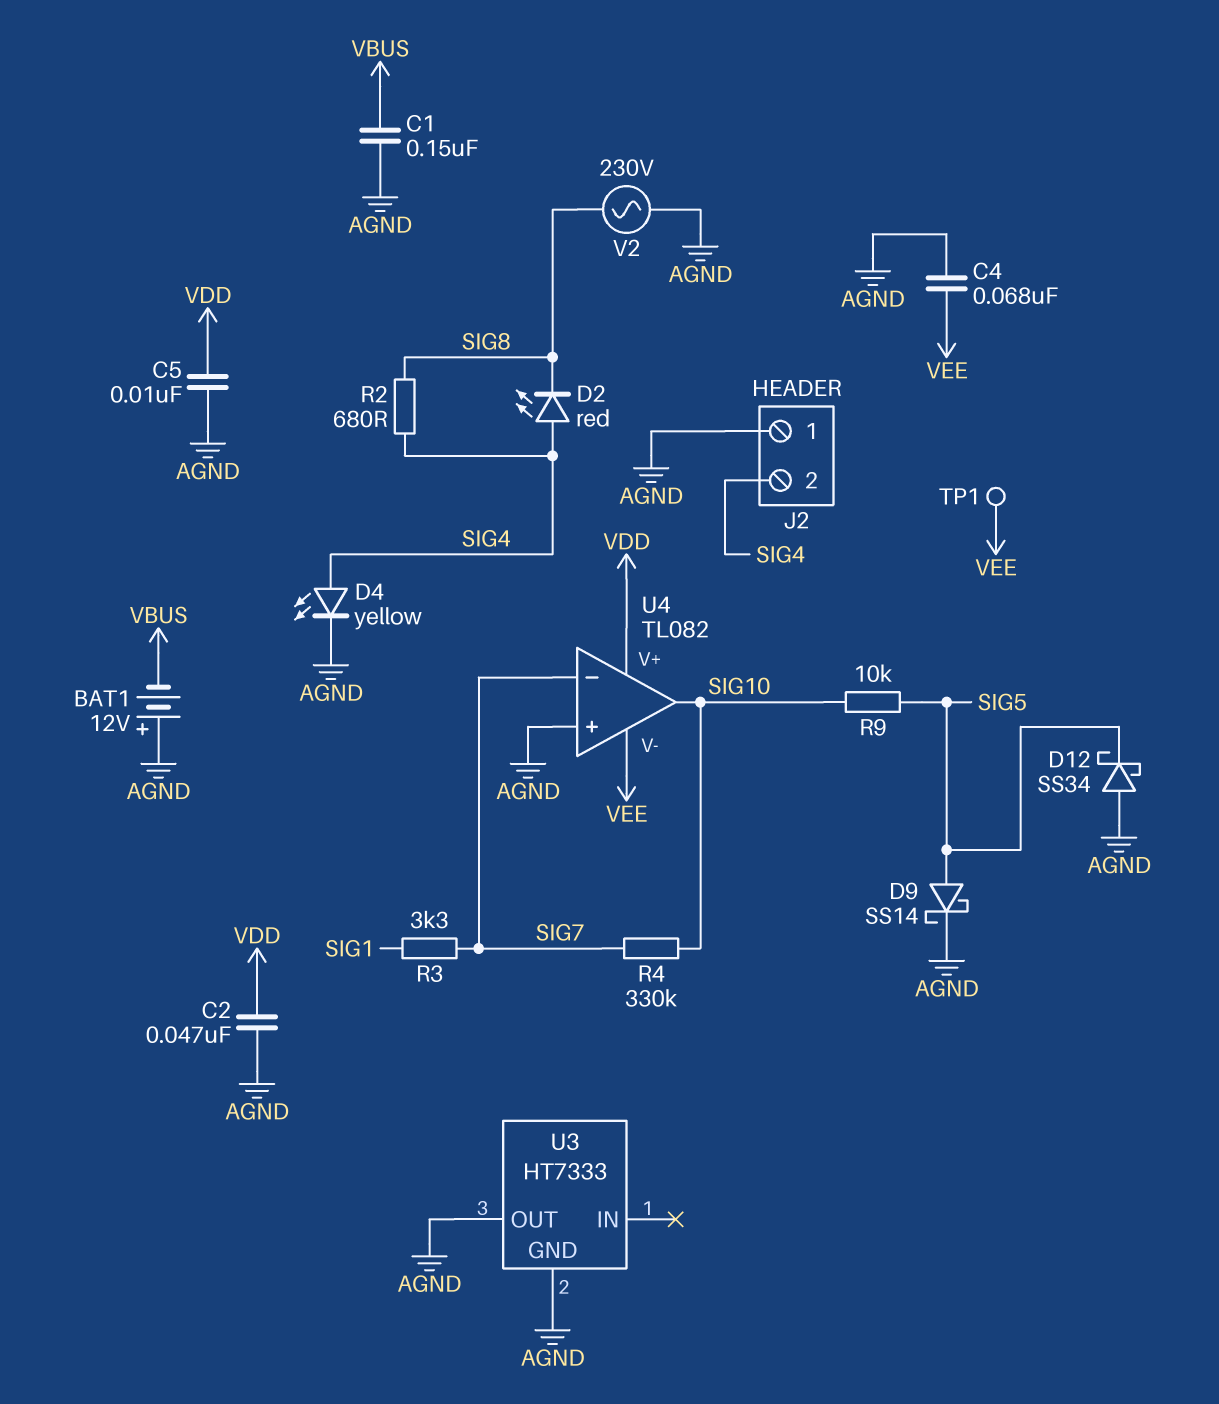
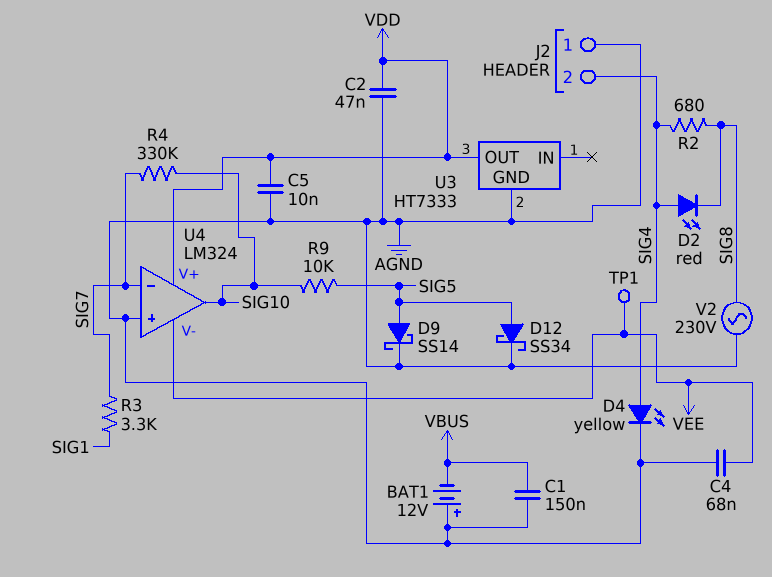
D12: schottky SS34 (A AGND, K SIG5) -> schottky SS34 (A SIG5, K AGND)
U3 pin OUT: AGND -> VDD
U4: TL082 -> LM324

